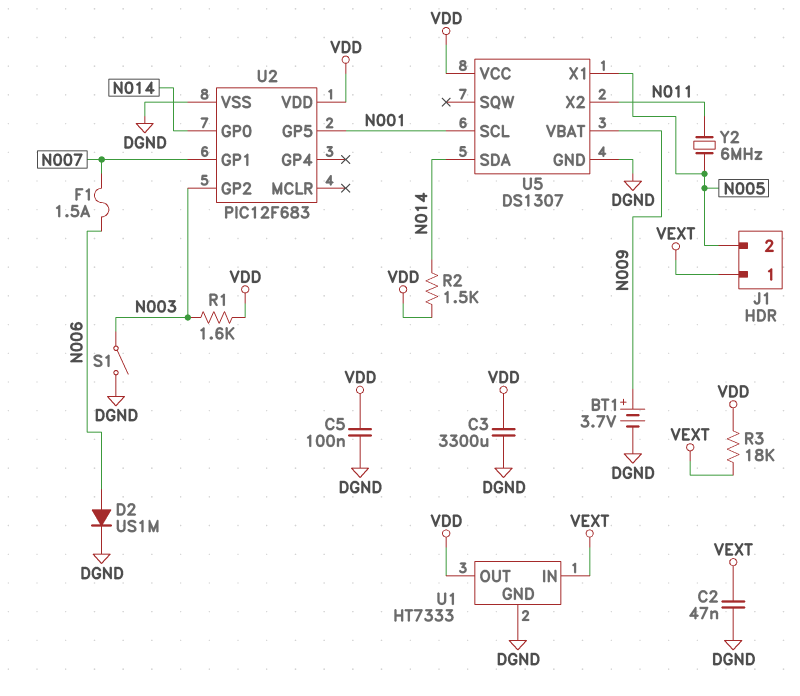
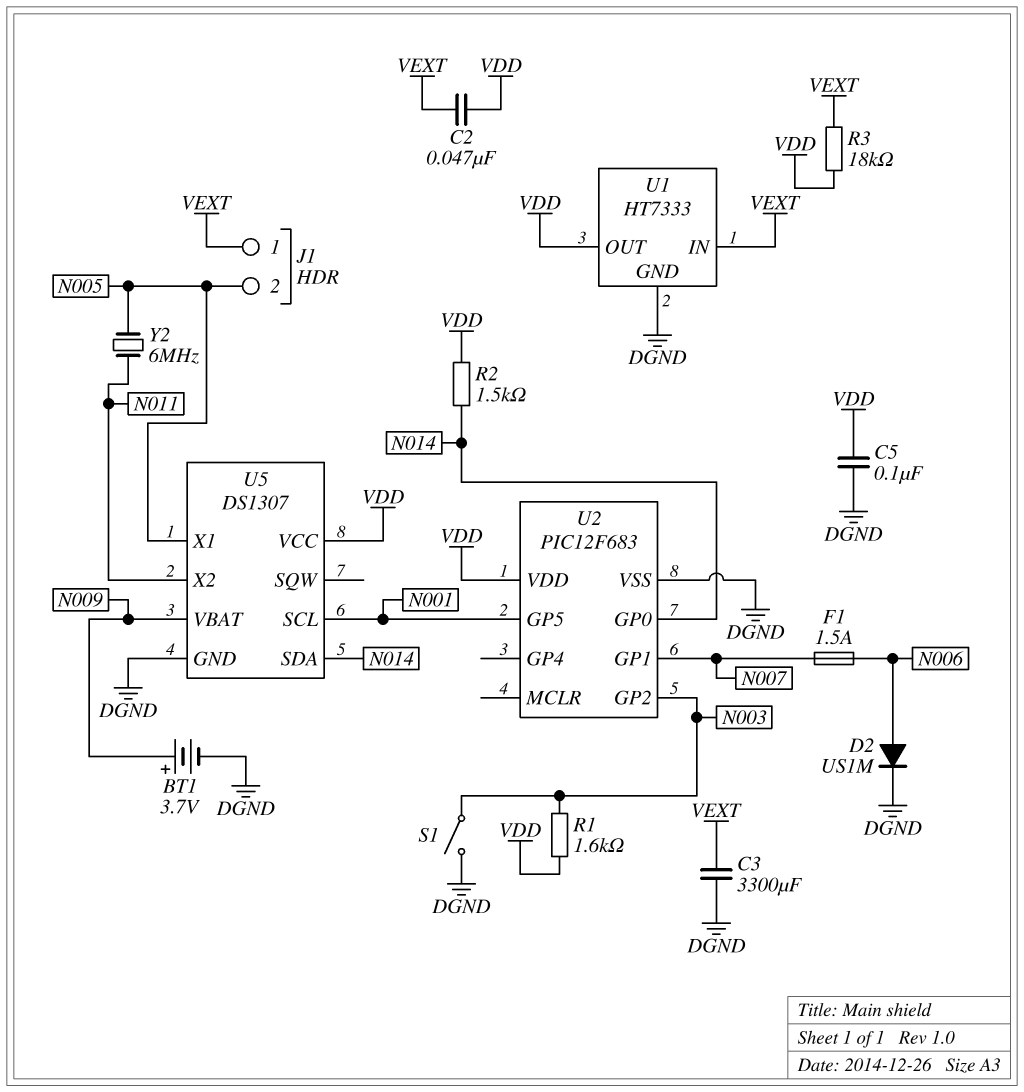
C2: 47nF (DGND, VEXT) -> 47nF (VDD, VEXT)
C3: 3300uF (DGND, VDD) -> 3300uF (DGND, VEXT)

